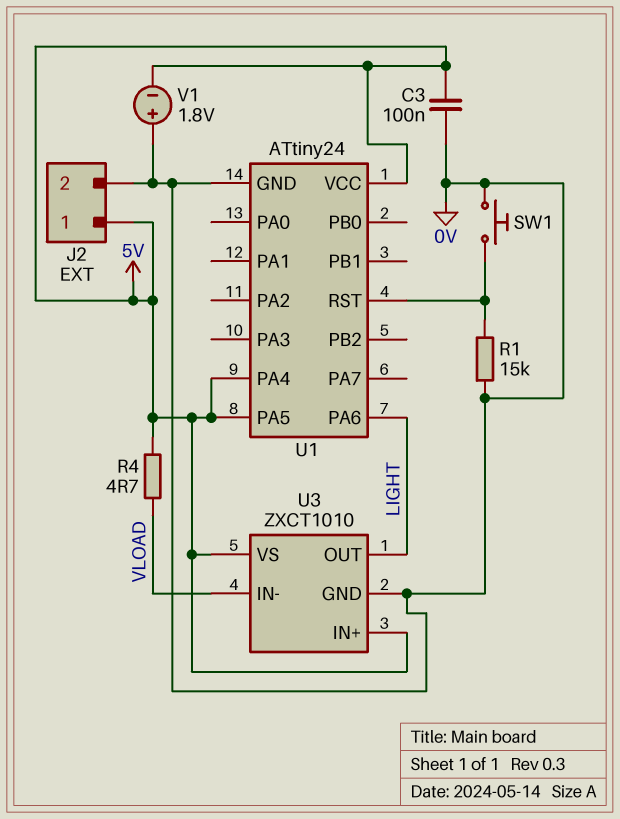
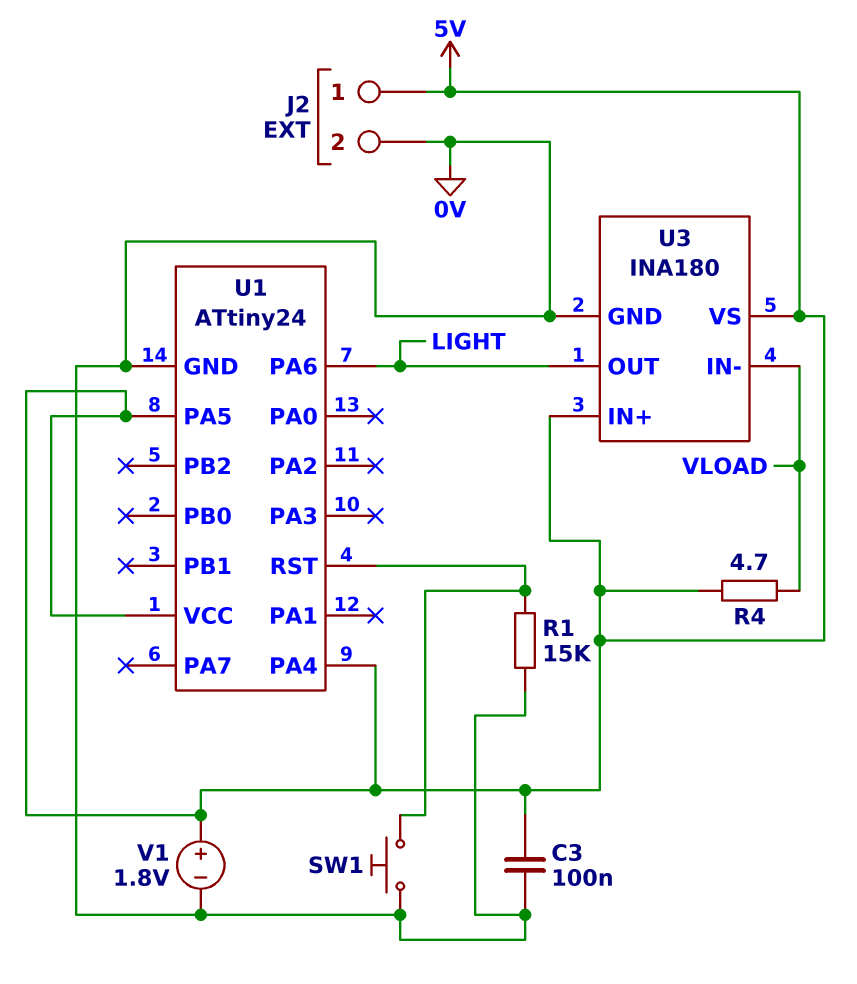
U3: ZXCT1010 -> INA180
V1: 1.8V (plus 0V, minus 5V) -> 1.8V (plus 5V, minus 0V)

